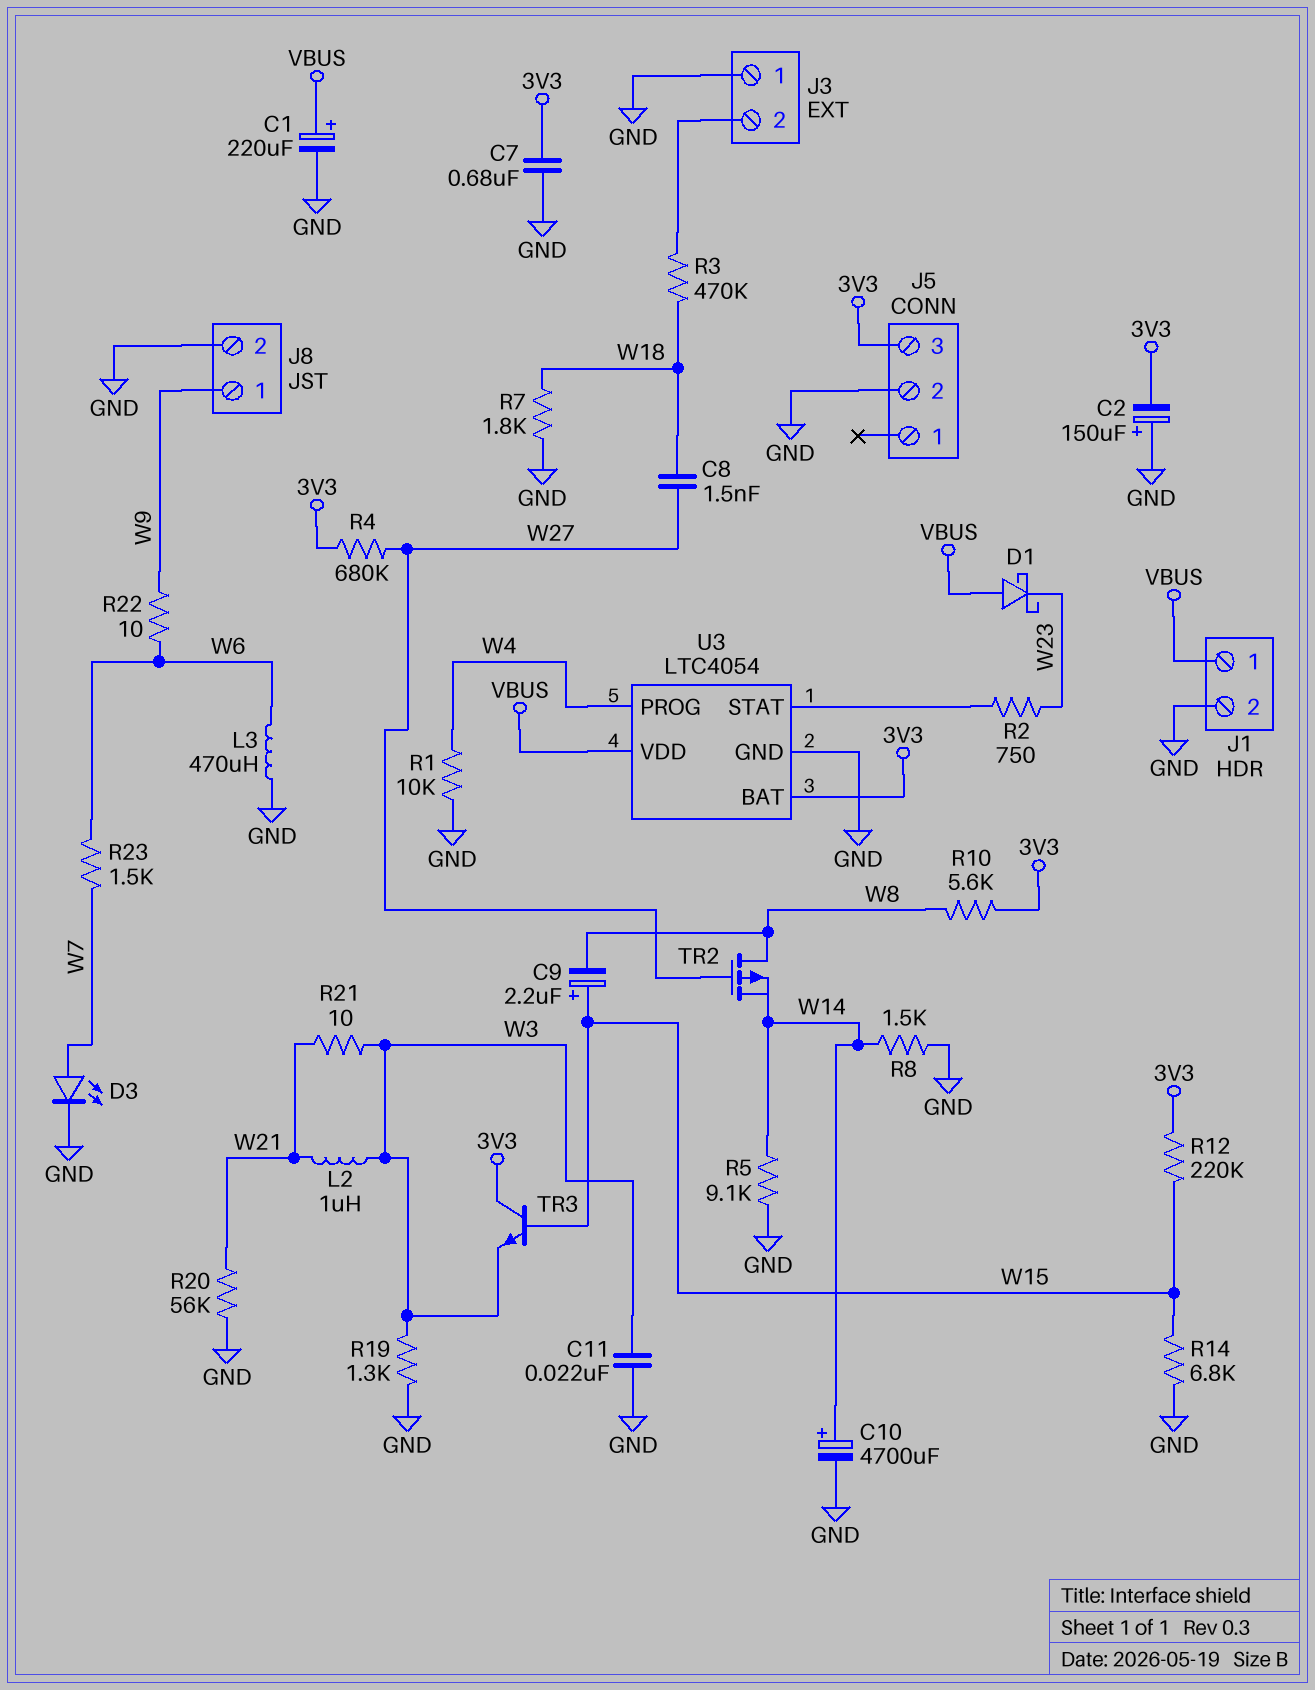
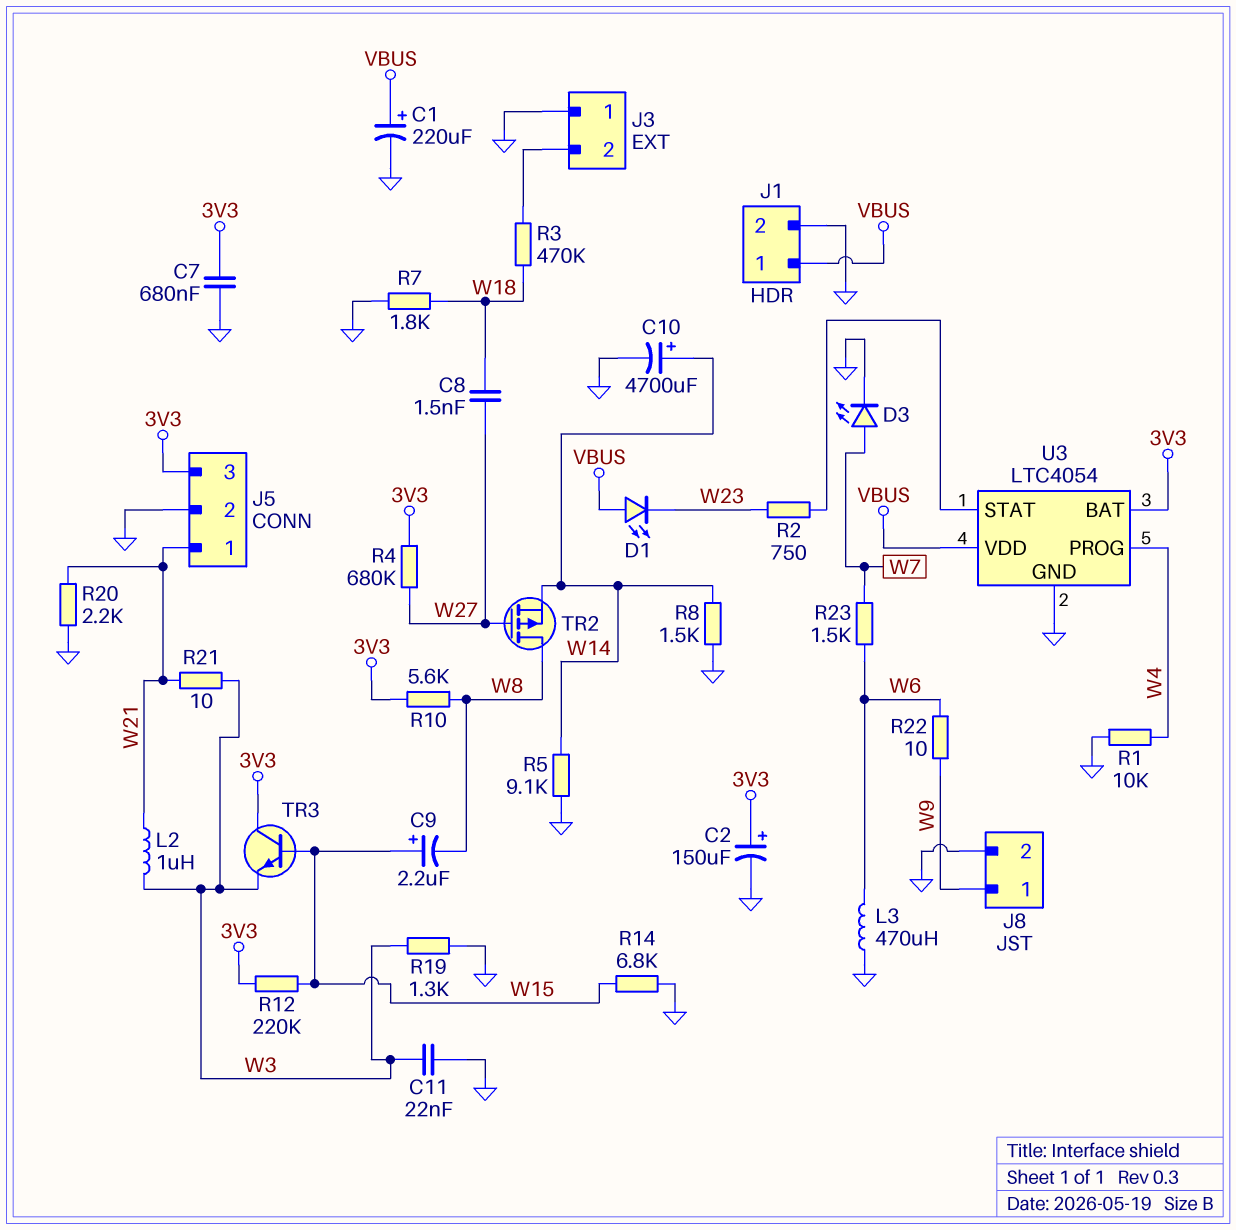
C2: 150uF (plus GND, minus 3V3) -> 150uF (plus 3V3, minus GND)
D1: schottky (A VBUS, K W23) -> LED (A VBUS, K W23)
J5 pin 1: none -> W21
R20: 56k (GND, W21) -> 2.2k (GND, W21)

